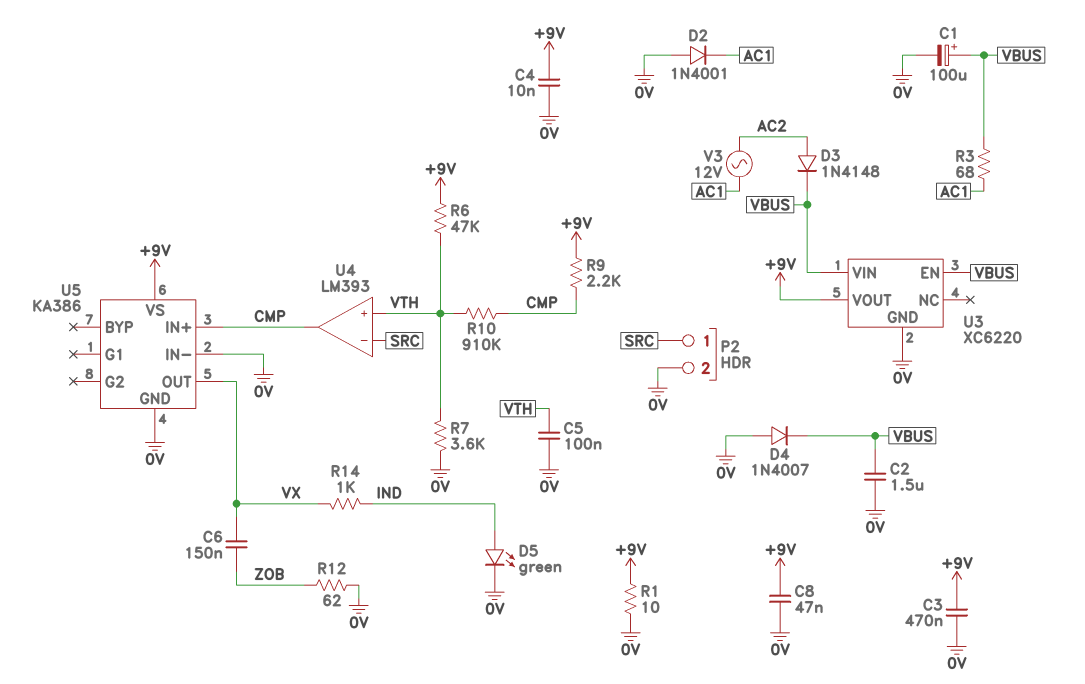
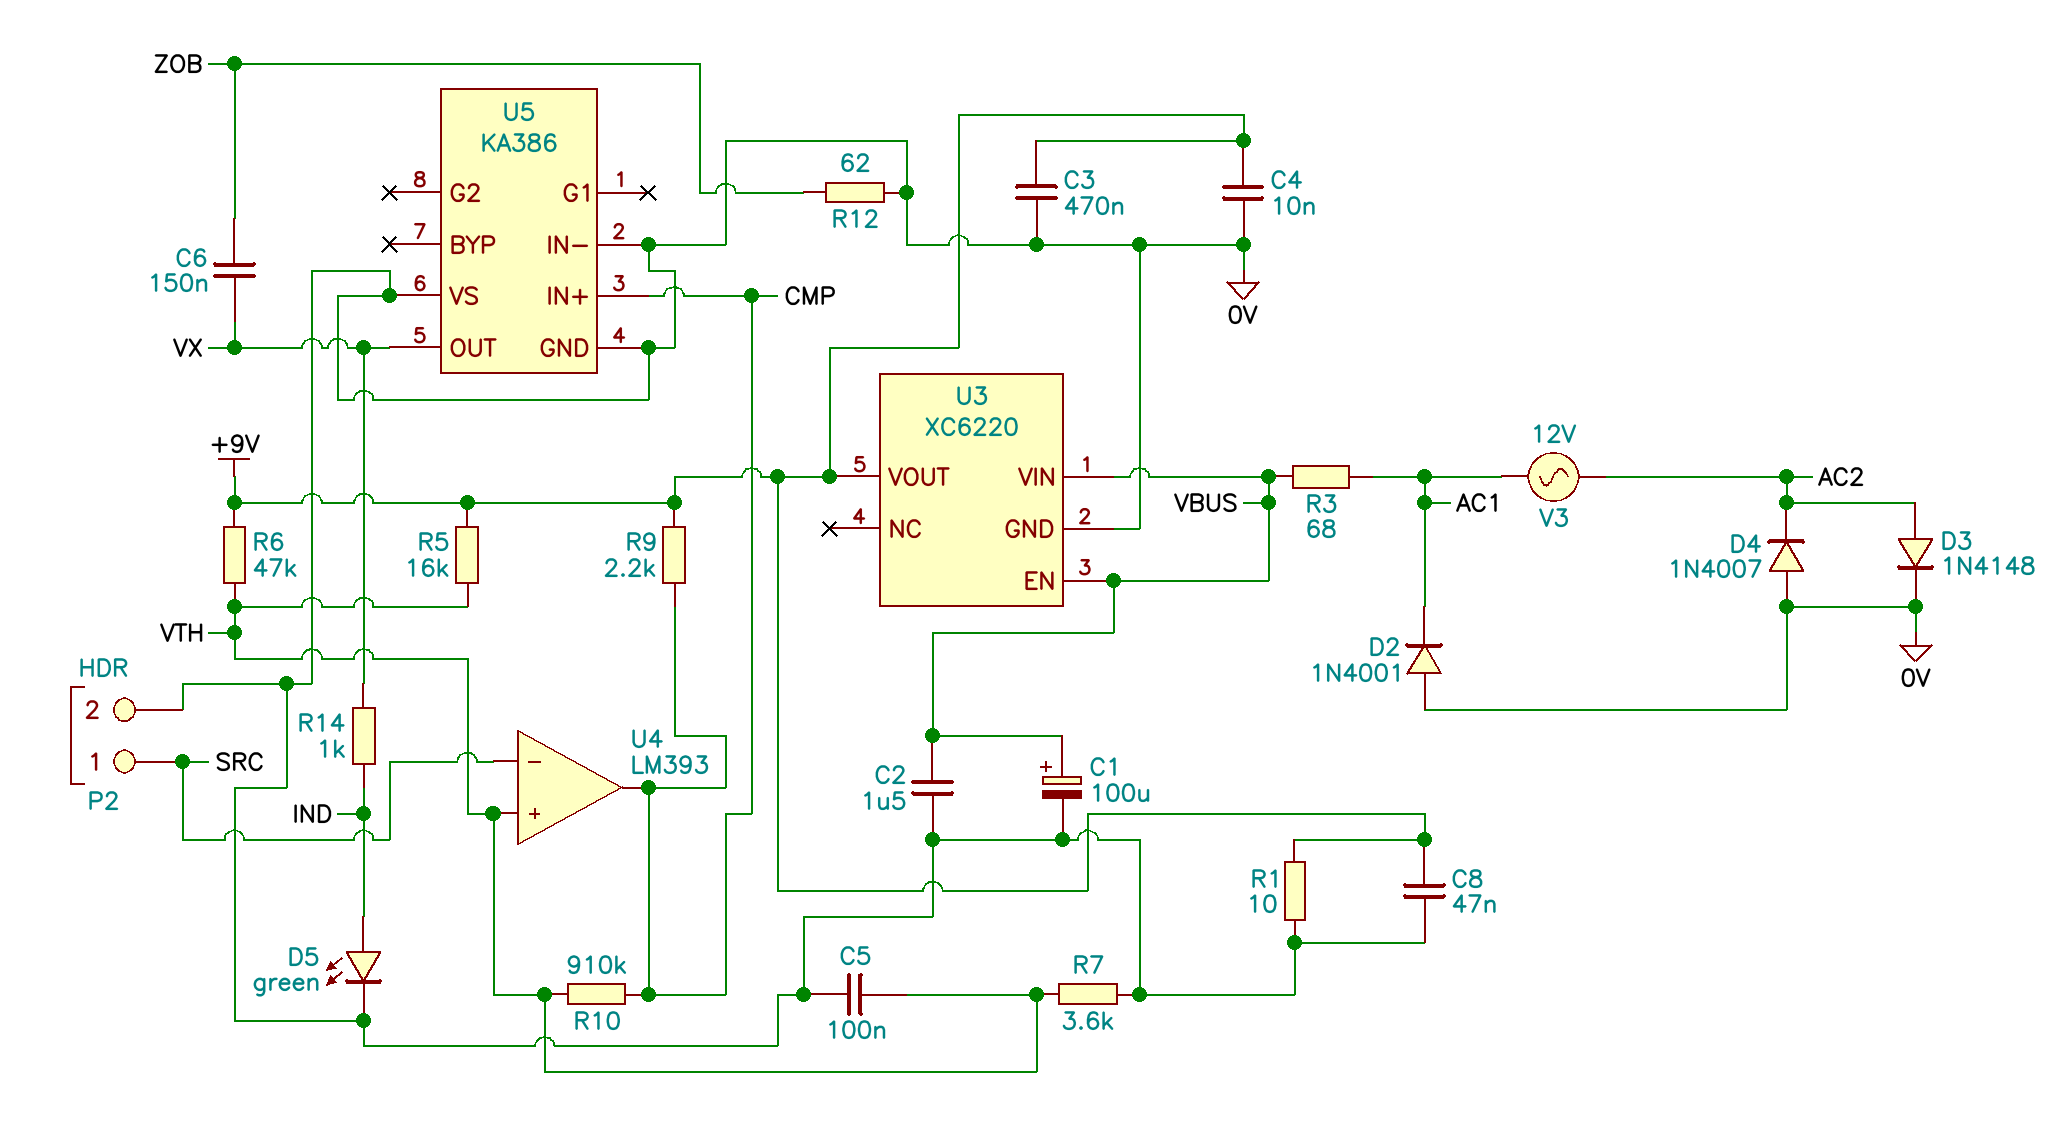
D3: diode 1N4148 (A AC2, K VBUS) -> diode 1N4148 (A AC2, K 0V)
D4: diode 1N4007 (A 0V, K VBUS) -> diode 1N4007 (A 0V, K AC2)
R5: none -> 16k (+9V, VTH)
U5 pin VS: +9V -> 0V

